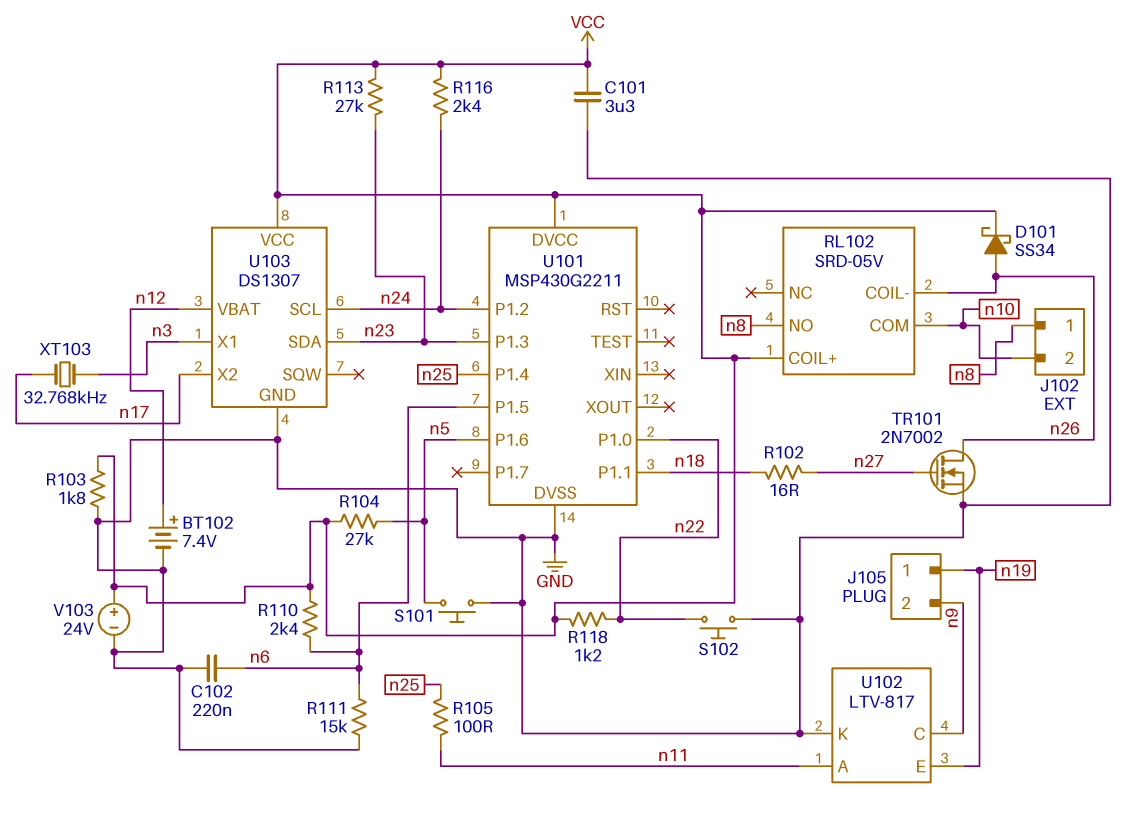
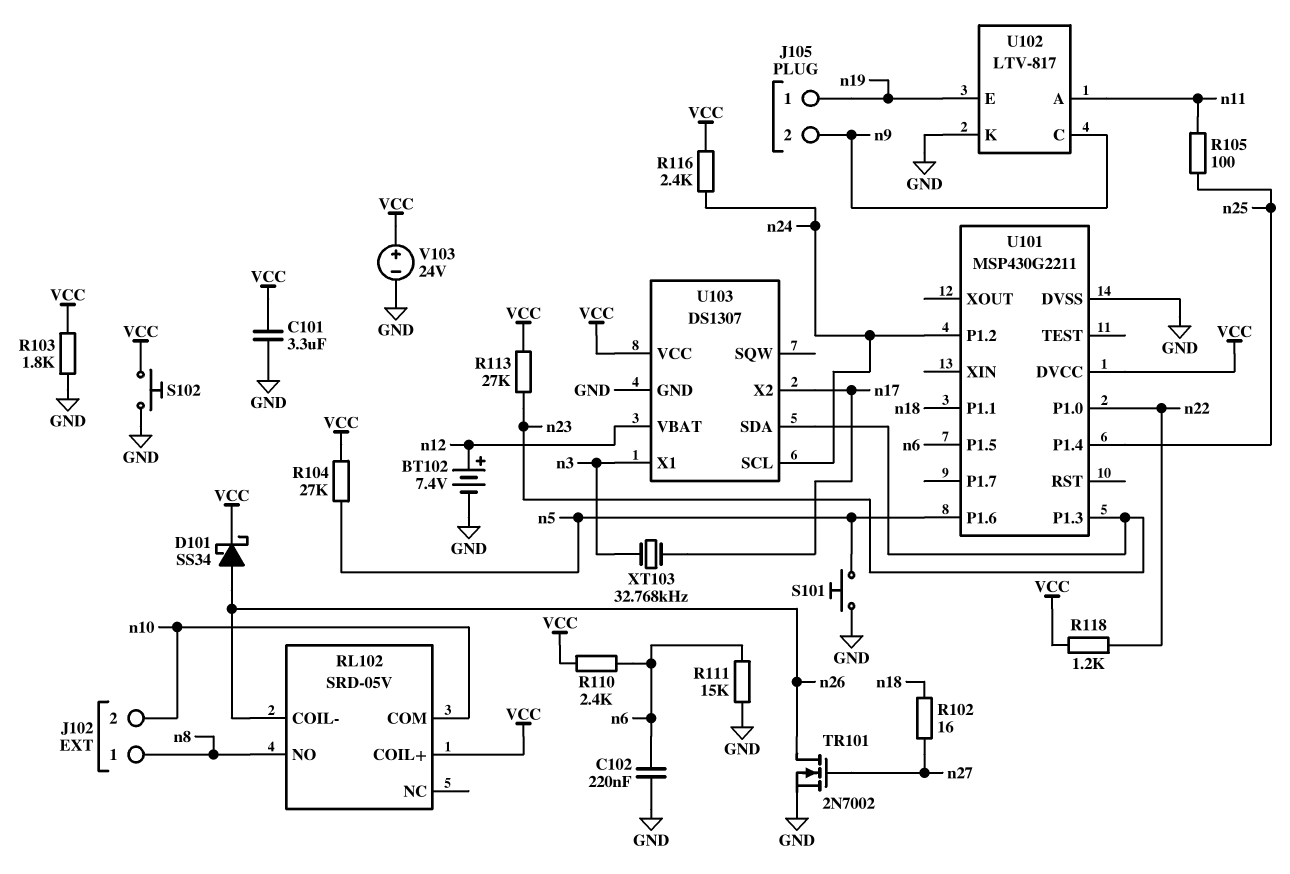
S102: button (GND, n22) -> button (GND, VCC)

